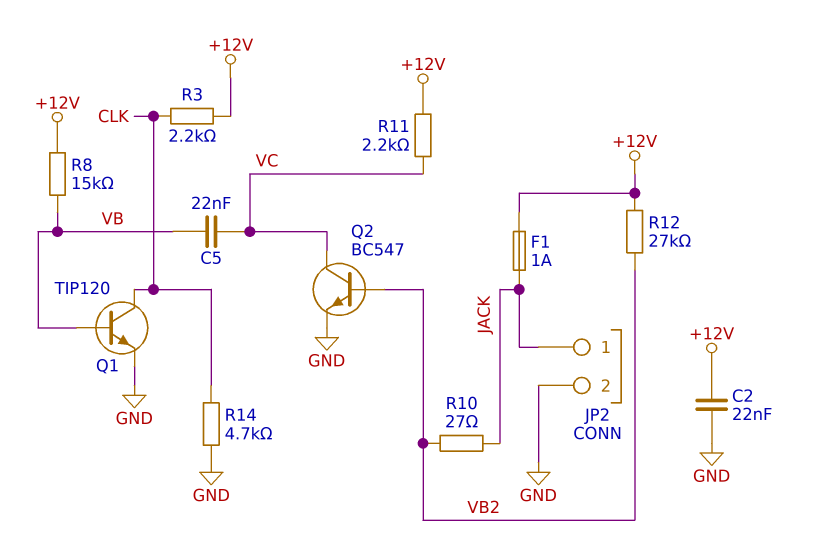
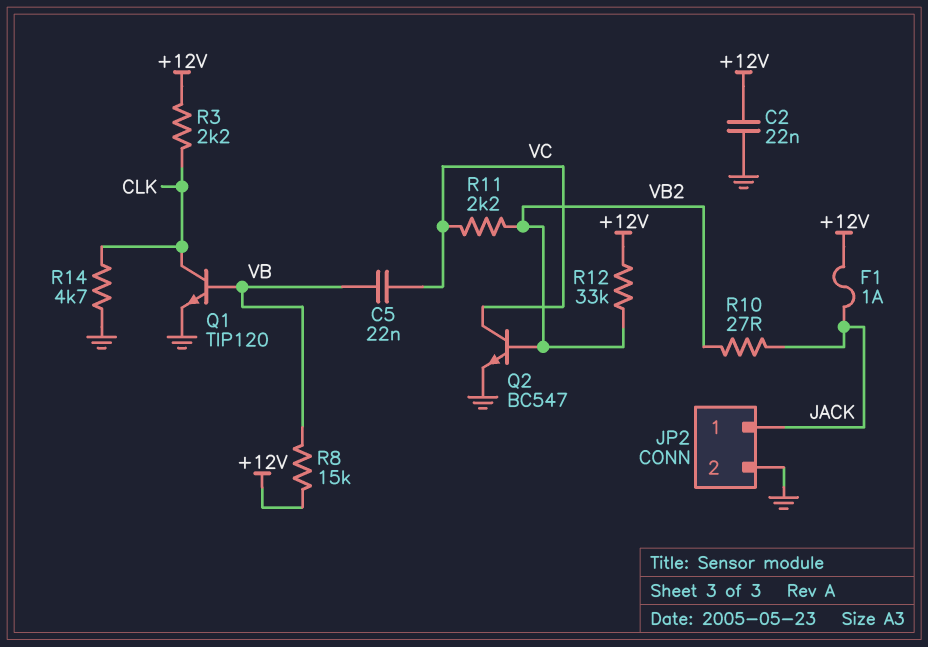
R11: 2.2k (+12V, VC) -> 2.2k (VB2, VC)
R12: 27k (+12V, VB2) -> 33k (+12V, VB2)

